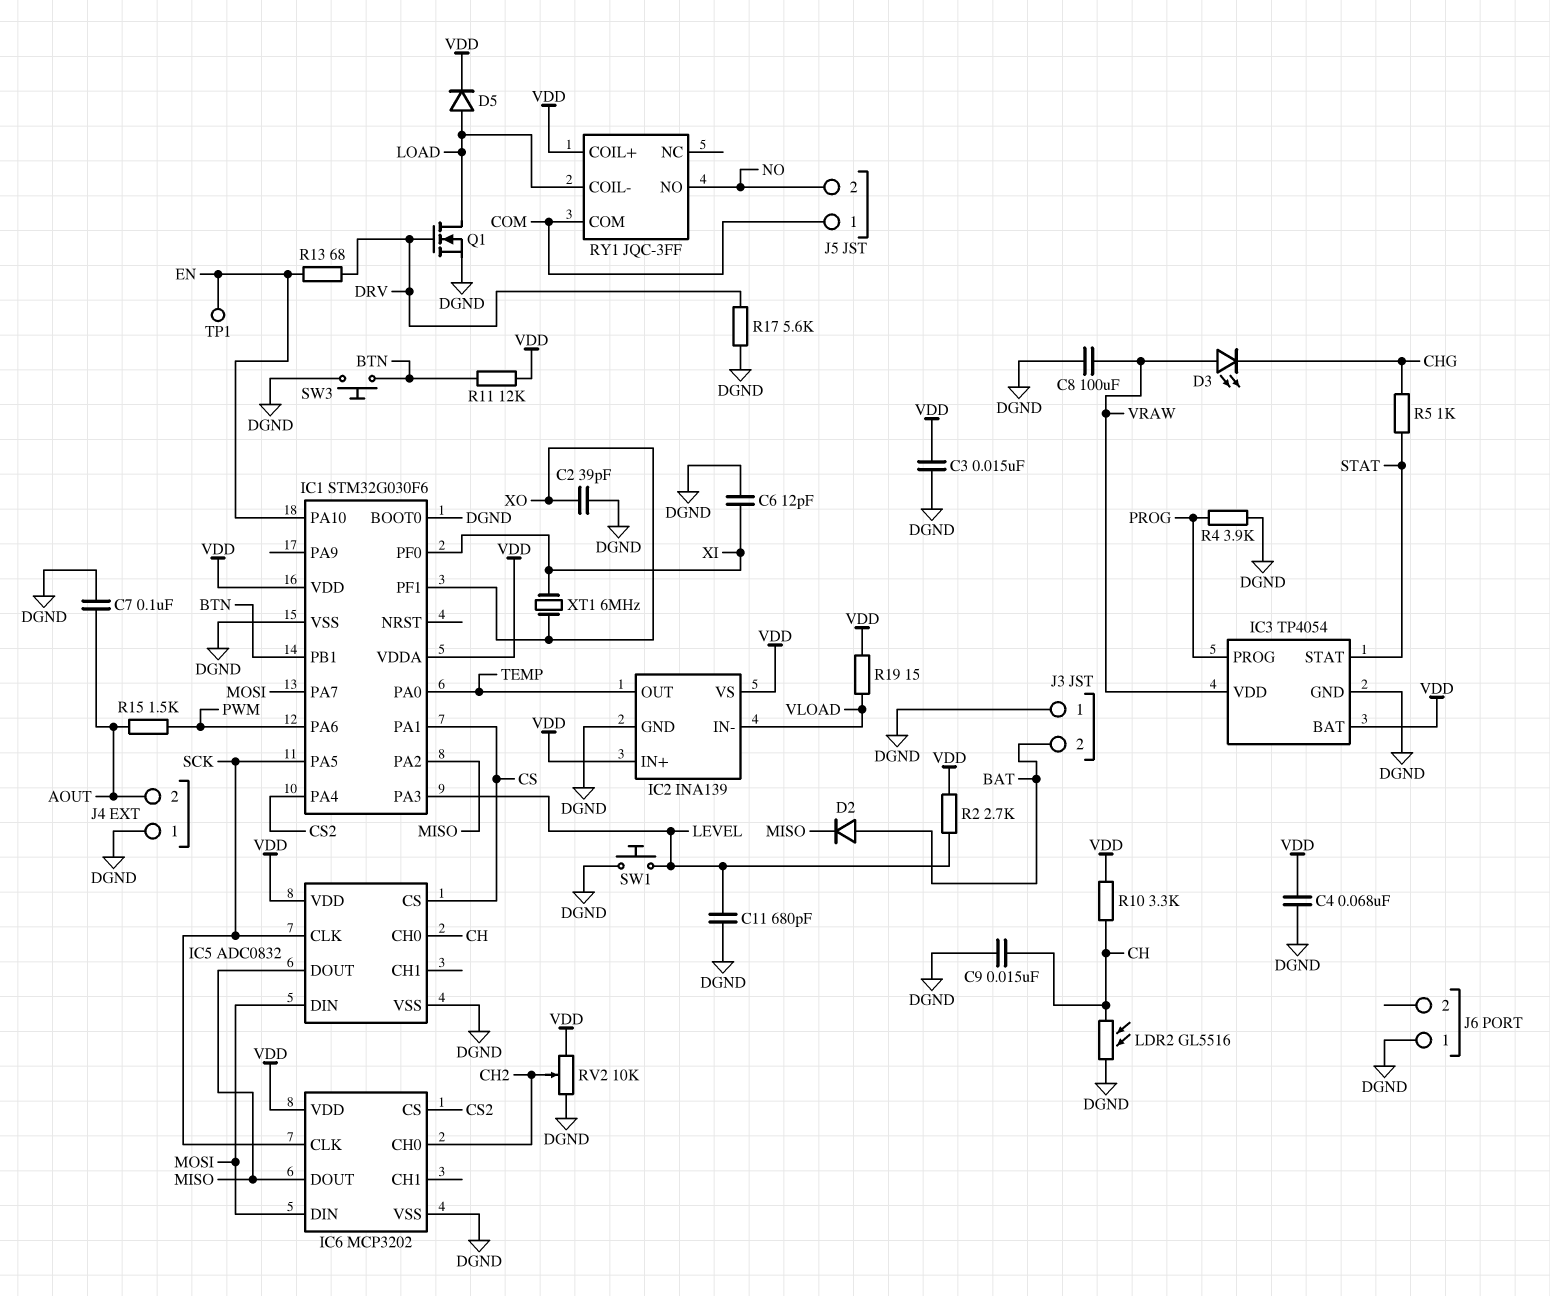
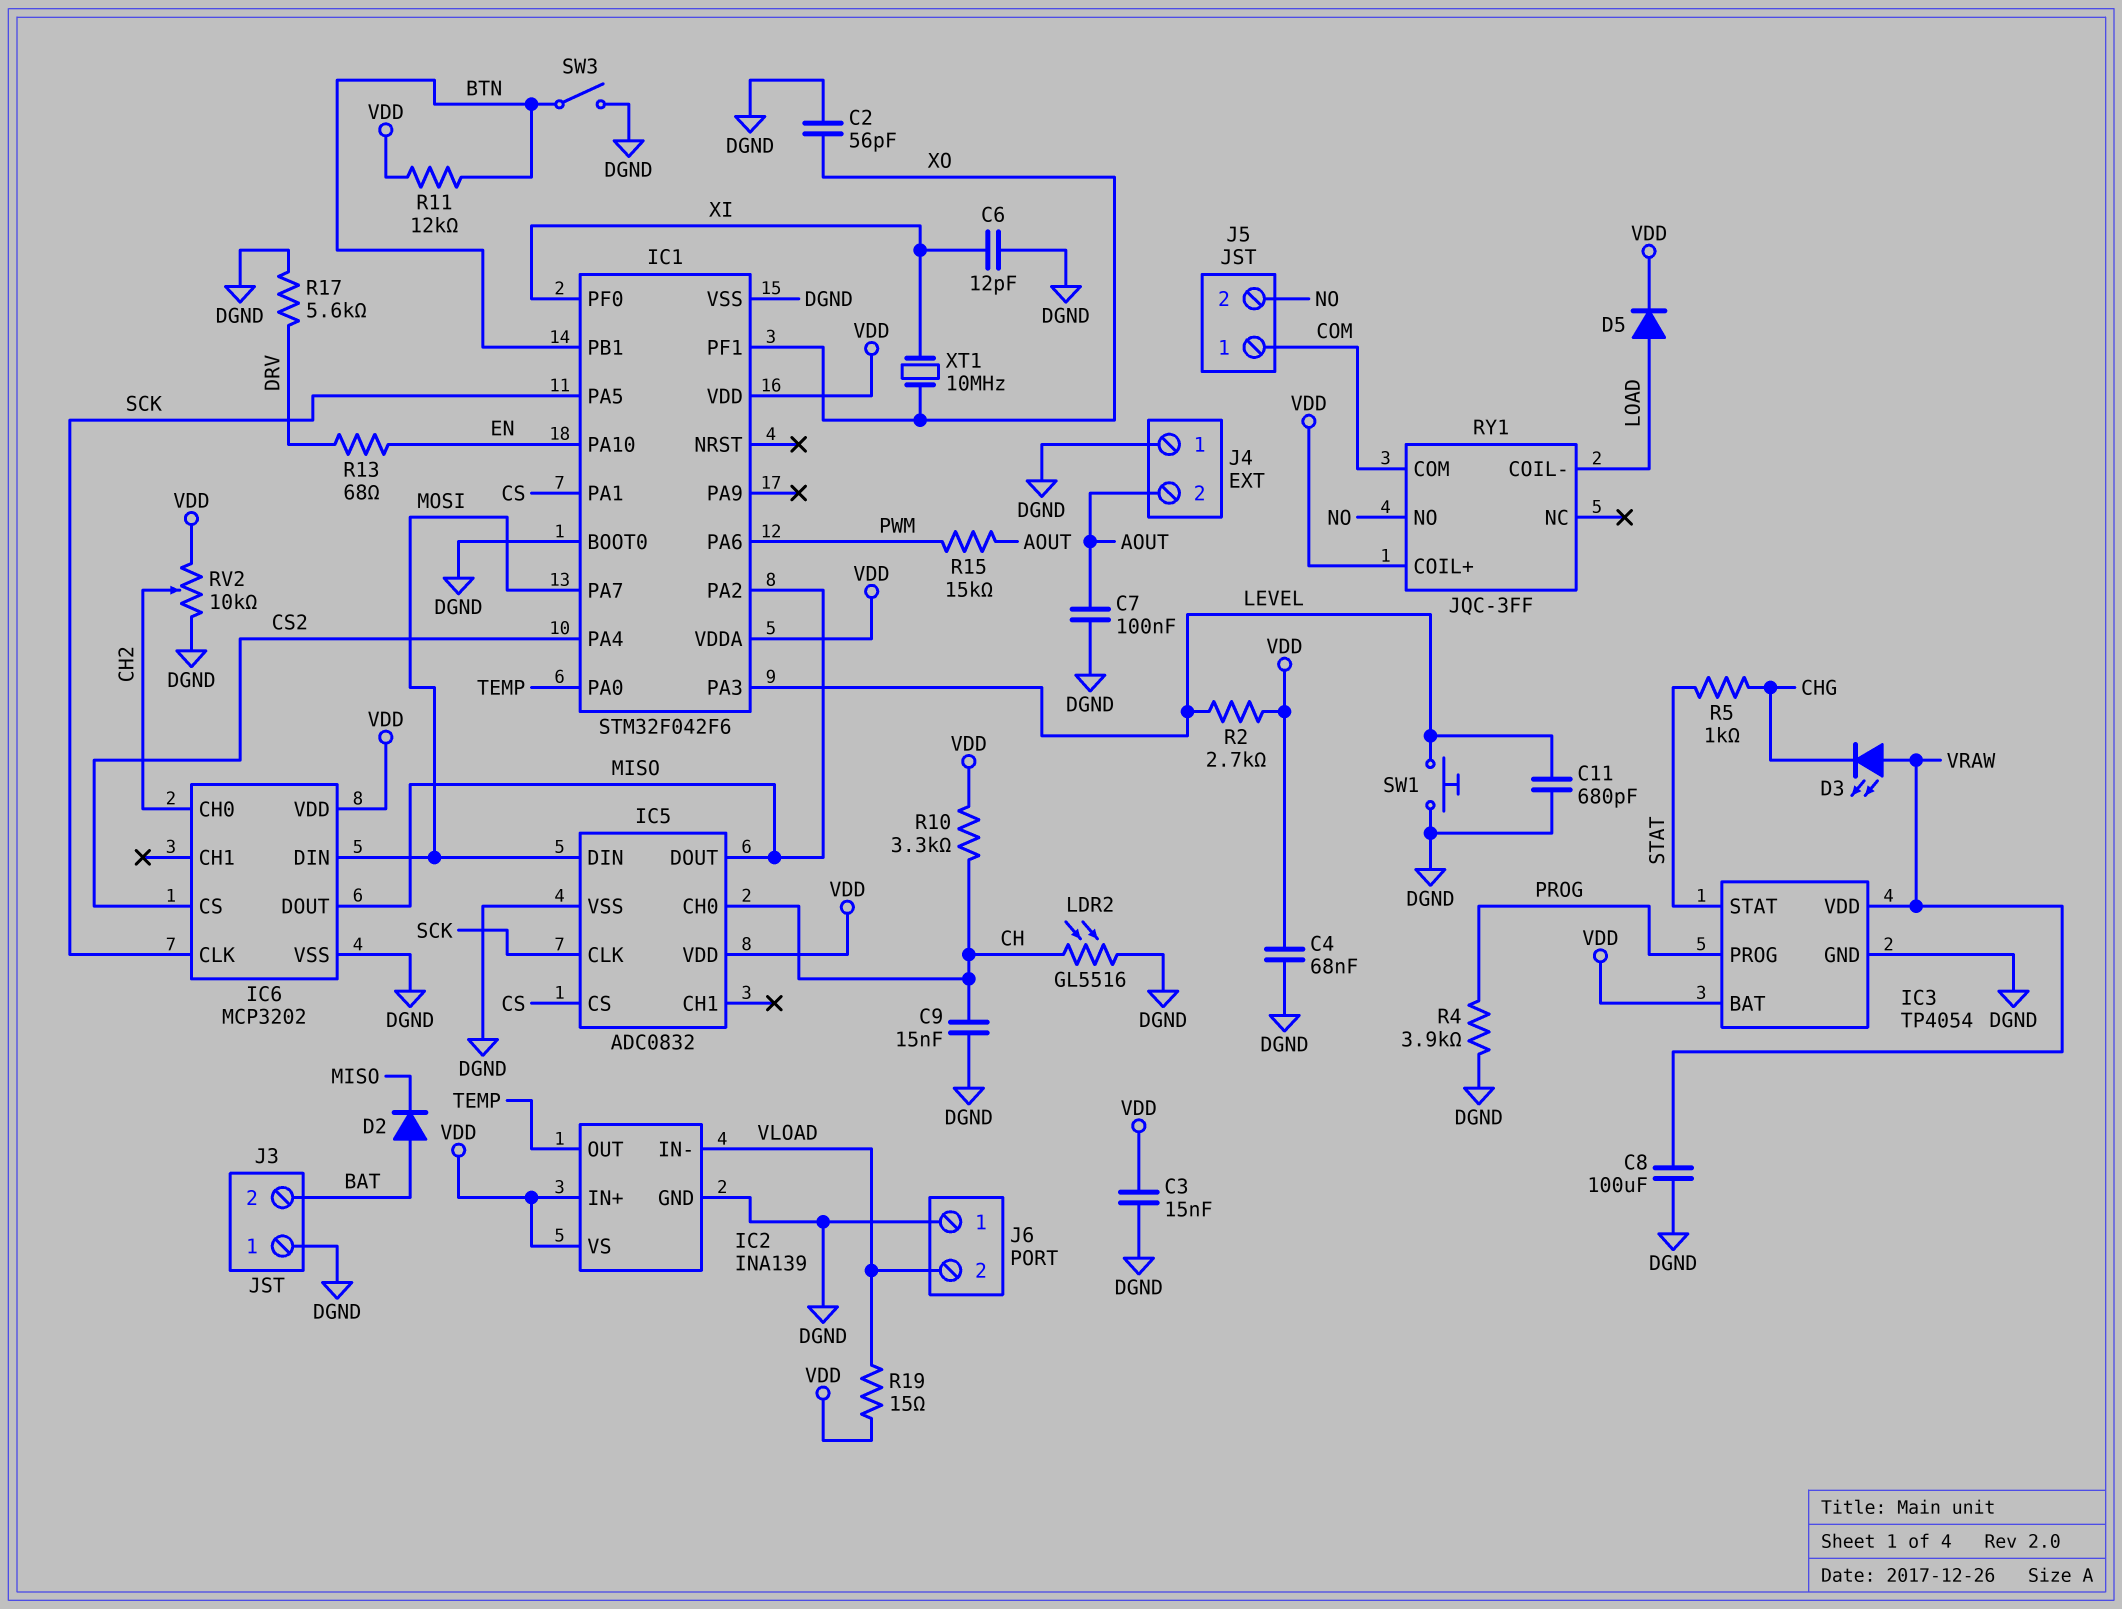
C2: 39pF (DGND, XO) -> 56pF (DGND, XO)
IC1: STM32G030F6 -> STM32F042F6
J6 pin 2: none -> VLOAD
Q1: NMOS (G DRV, D LOAD, S DGND) -> none
R15: 1.5k (AOUT, PWM) -> 15k (AOUT, PWM)
SW3: button (BTN, DGND) -> switch (BTN, DGND)
TP1: test point (EN) -> none
XT1: 6MHz (XI, XO) -> 10MHz (XI, XO)

